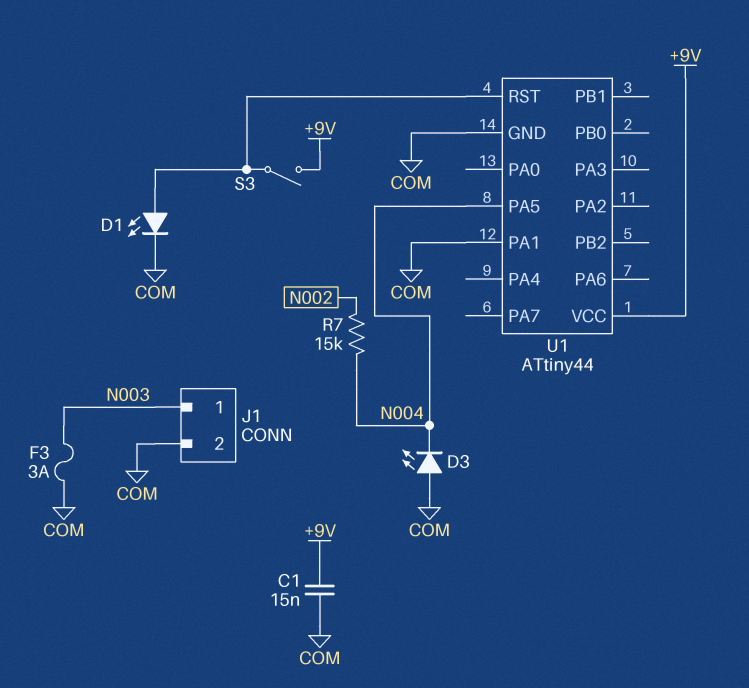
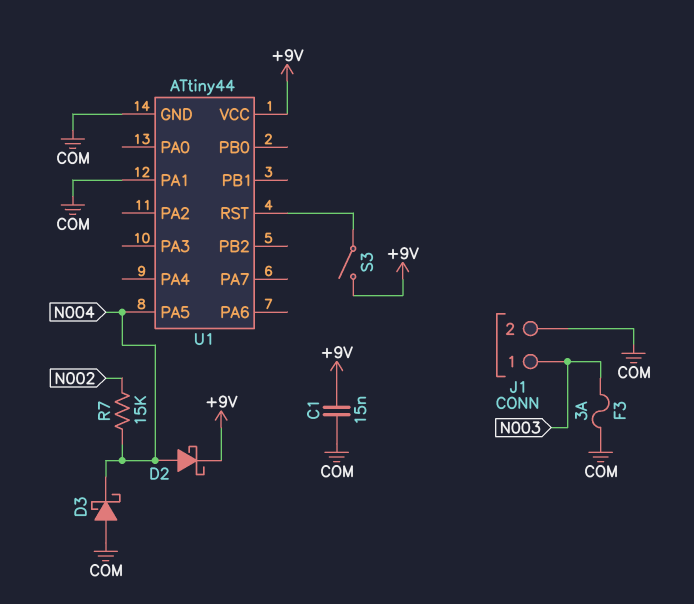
D1: LED (A U1/RST, K COM) -> none
D2: none -> schottky (A N004, K +9V)
D3: LED (A COM, K N004) -> schottky (A COM, K N004)

